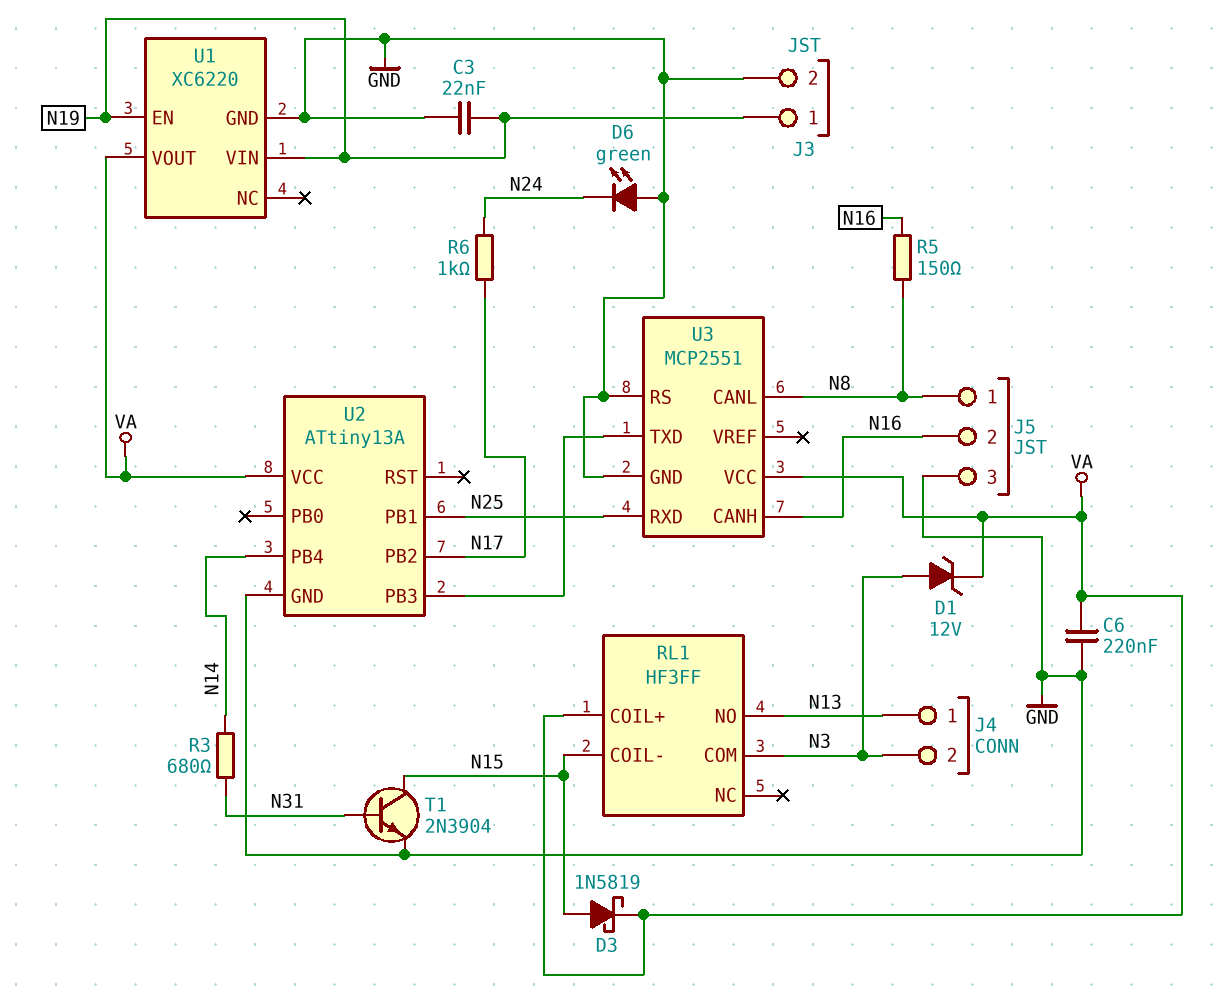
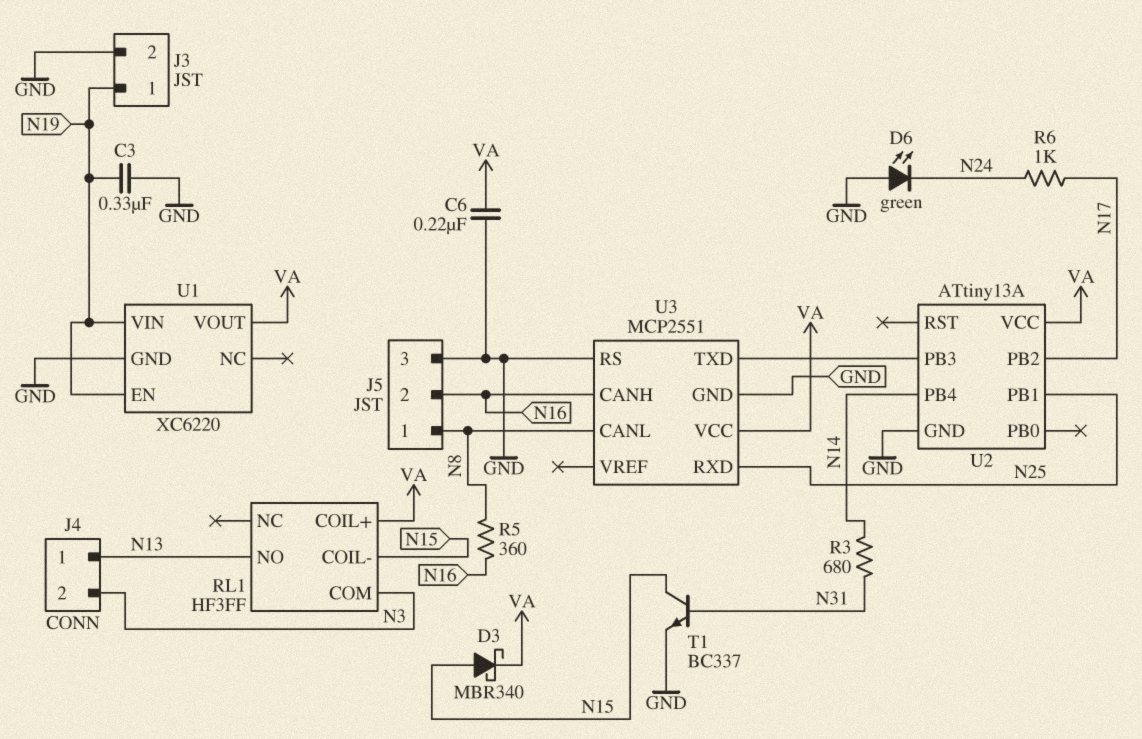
C3: 22nF (GND, N19) -> 330nF (GND, N19)
D1: zener 12V (A N3, K VA) -> none
D3: schottky 1N5819 (A N15, K VA) -> schottky MBR340 (A N15, K VA)
R5: 150 (N8, N16) -> 360 (N8, N16)
T1: NPN 2N3904 (B N31, C N15, E GND) -> NPN BC337 (B N31, C N15, E GND)

